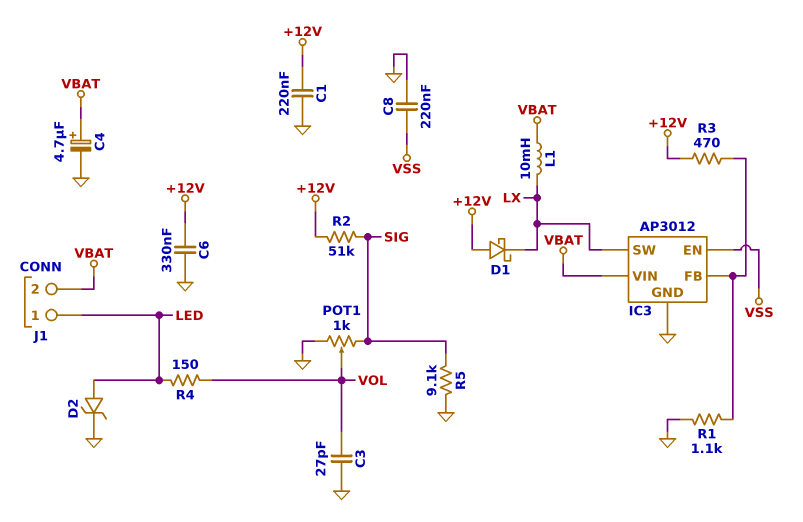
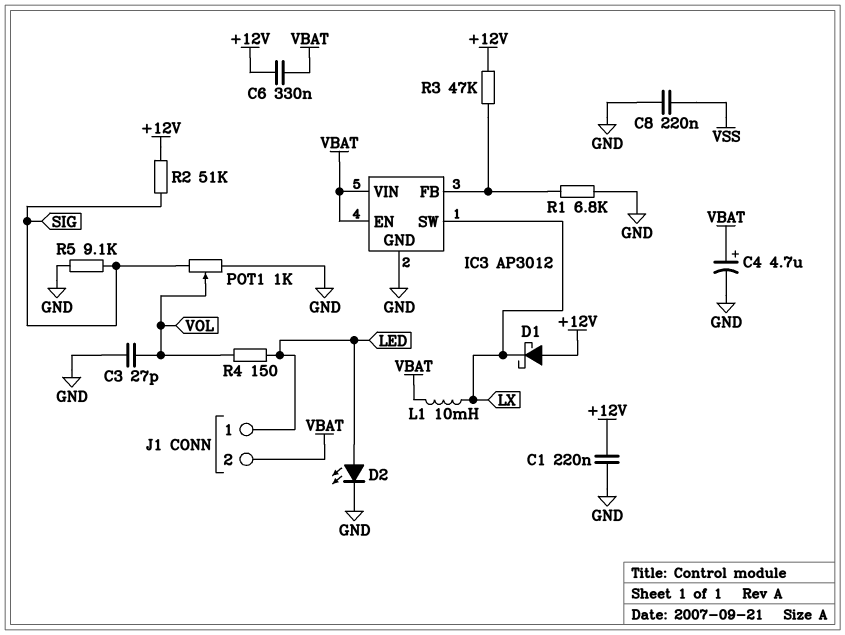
C6: 330nF (+12V, GND) -> 330nF (+12V, VBAT)
D2: zener (A LED, K GND) -> LED (A LED, K GND)
IC3 pin EN: VSS -> VBAT
R1: 1.1k (GND, IC3/FB) -> 6.8k (GND, IC3/FB)
R3: 470 (+12V, IC3/FB) -> 47k (+12V, IC3/FB)

